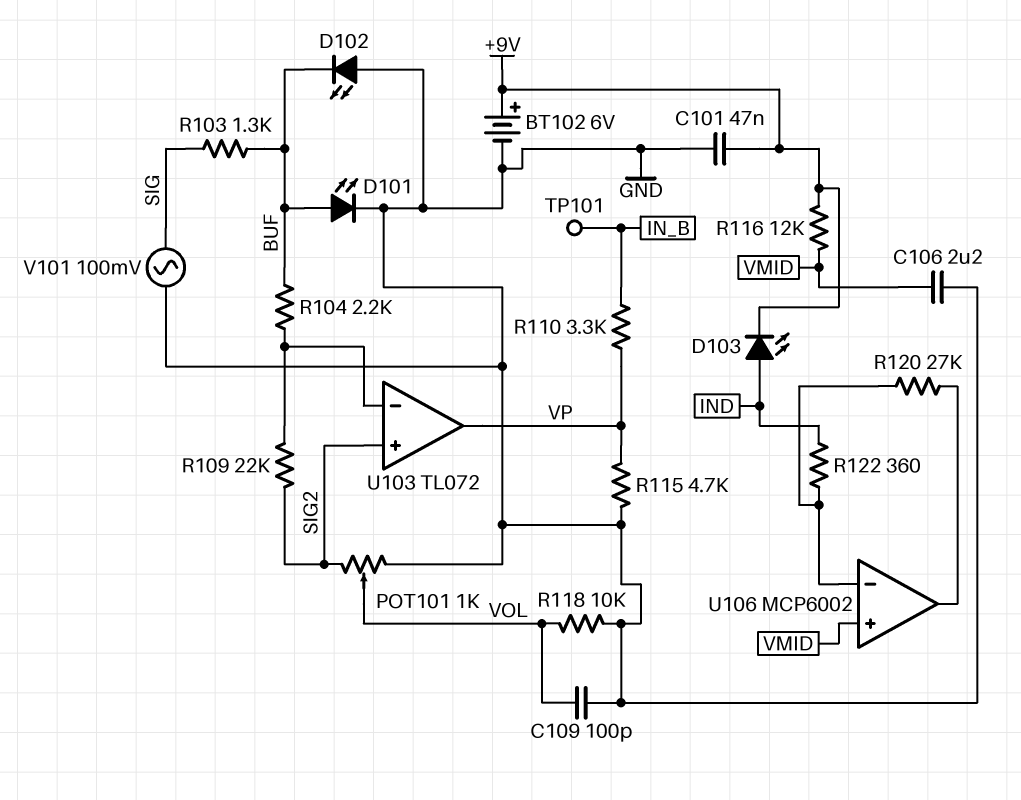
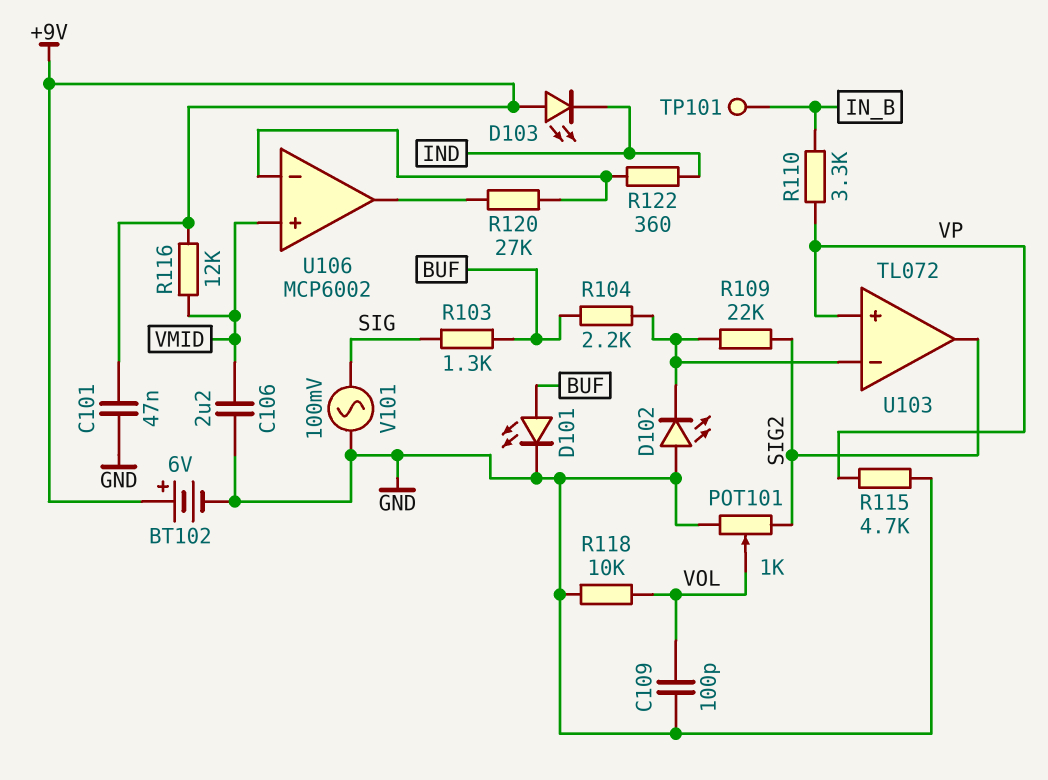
D102: LED (A GND, K BUF) -> LED (A GND, K U103/in-)
D103: LED (A IND, K +9V) -> LED (A +9V, K IND)
U103 pin in+: SIG2 -> VP
U103 pin out: VP -> SIG2

